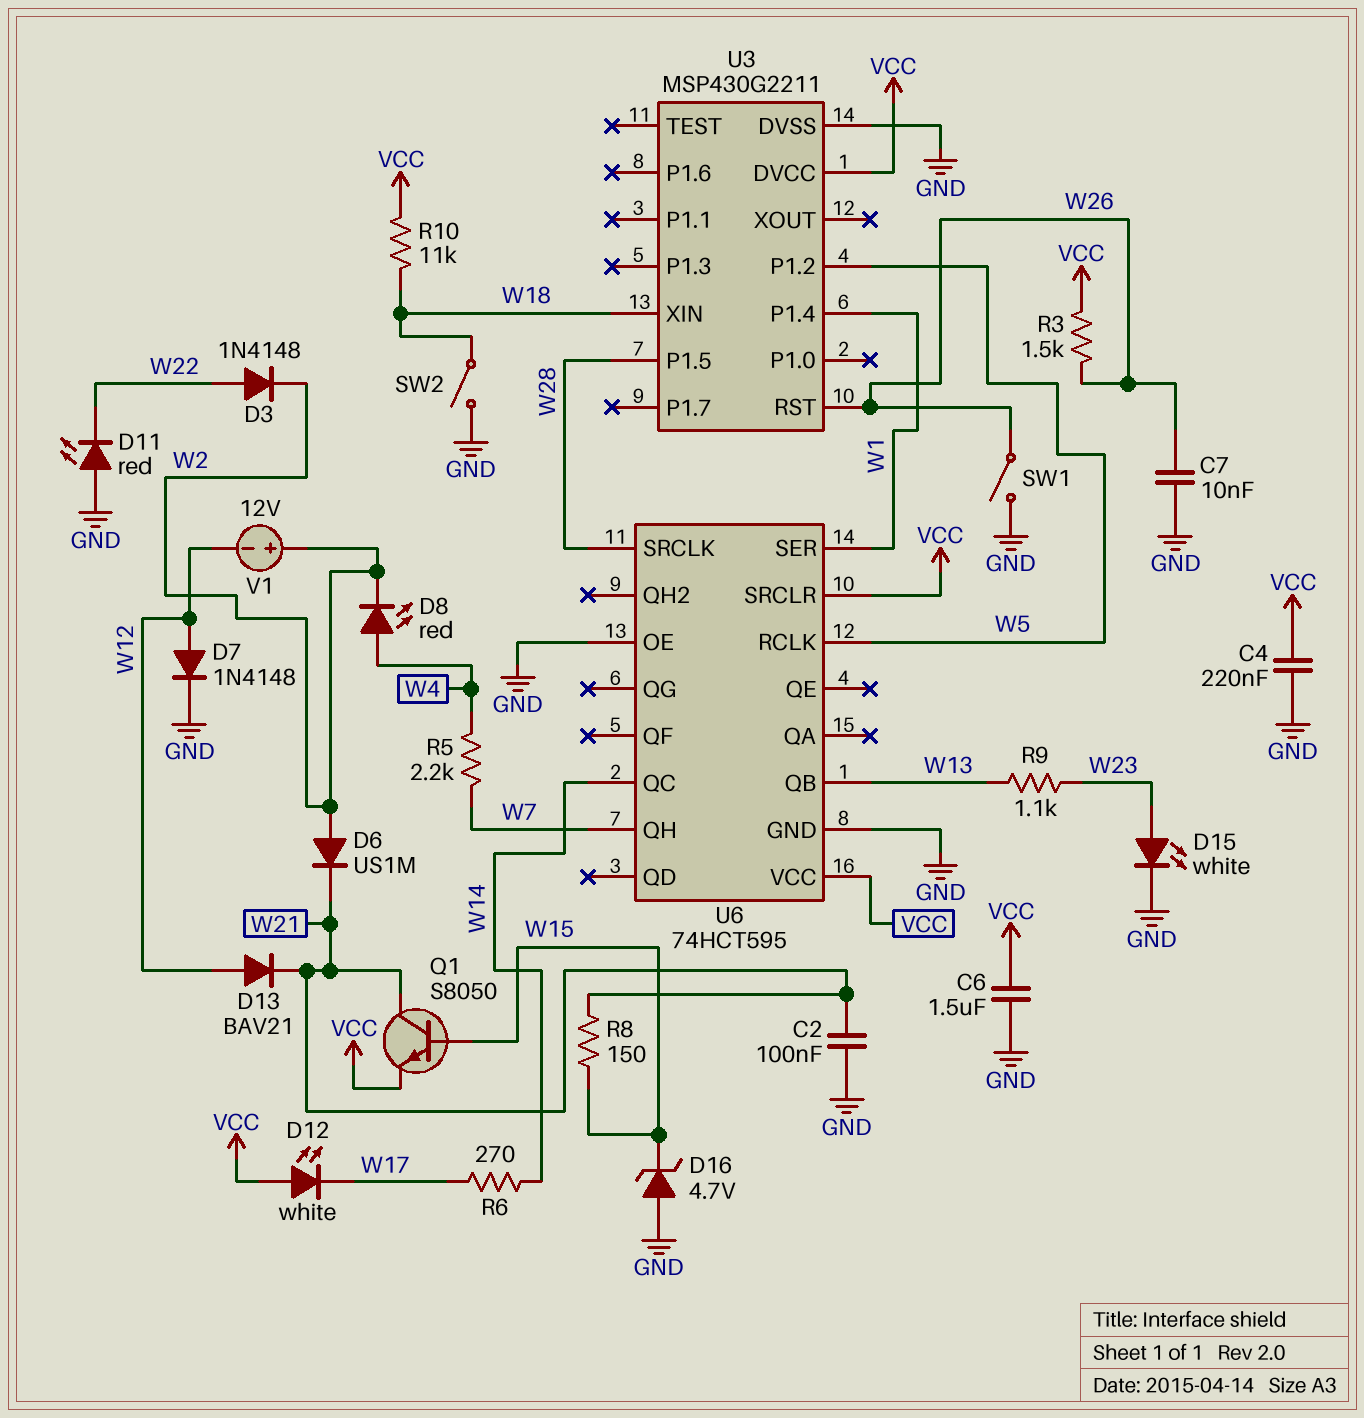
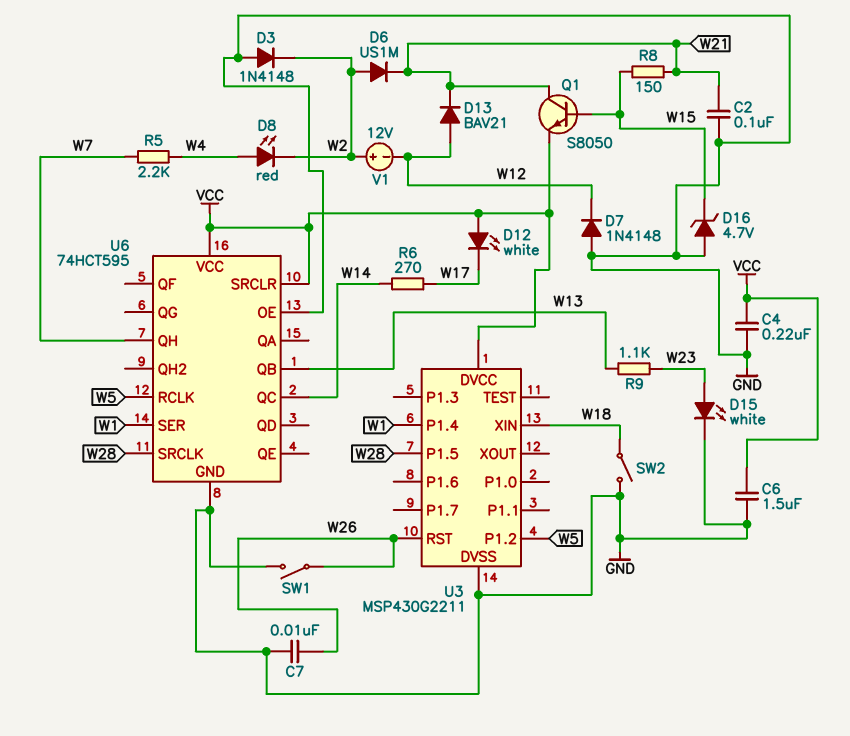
D3: diode 1N4148 (A W22, K W2) -> diode 1N4148 (A GND, K W2)
D7: diode 1N4148 (A W12, K GND) -> diode 1N4148 (A GND, K W12)
D11: LED red (A GND, K W22) -> none
R3: 1.5k (VCC, W26) -> none
R10: 11k (VCC, W18) -> none

